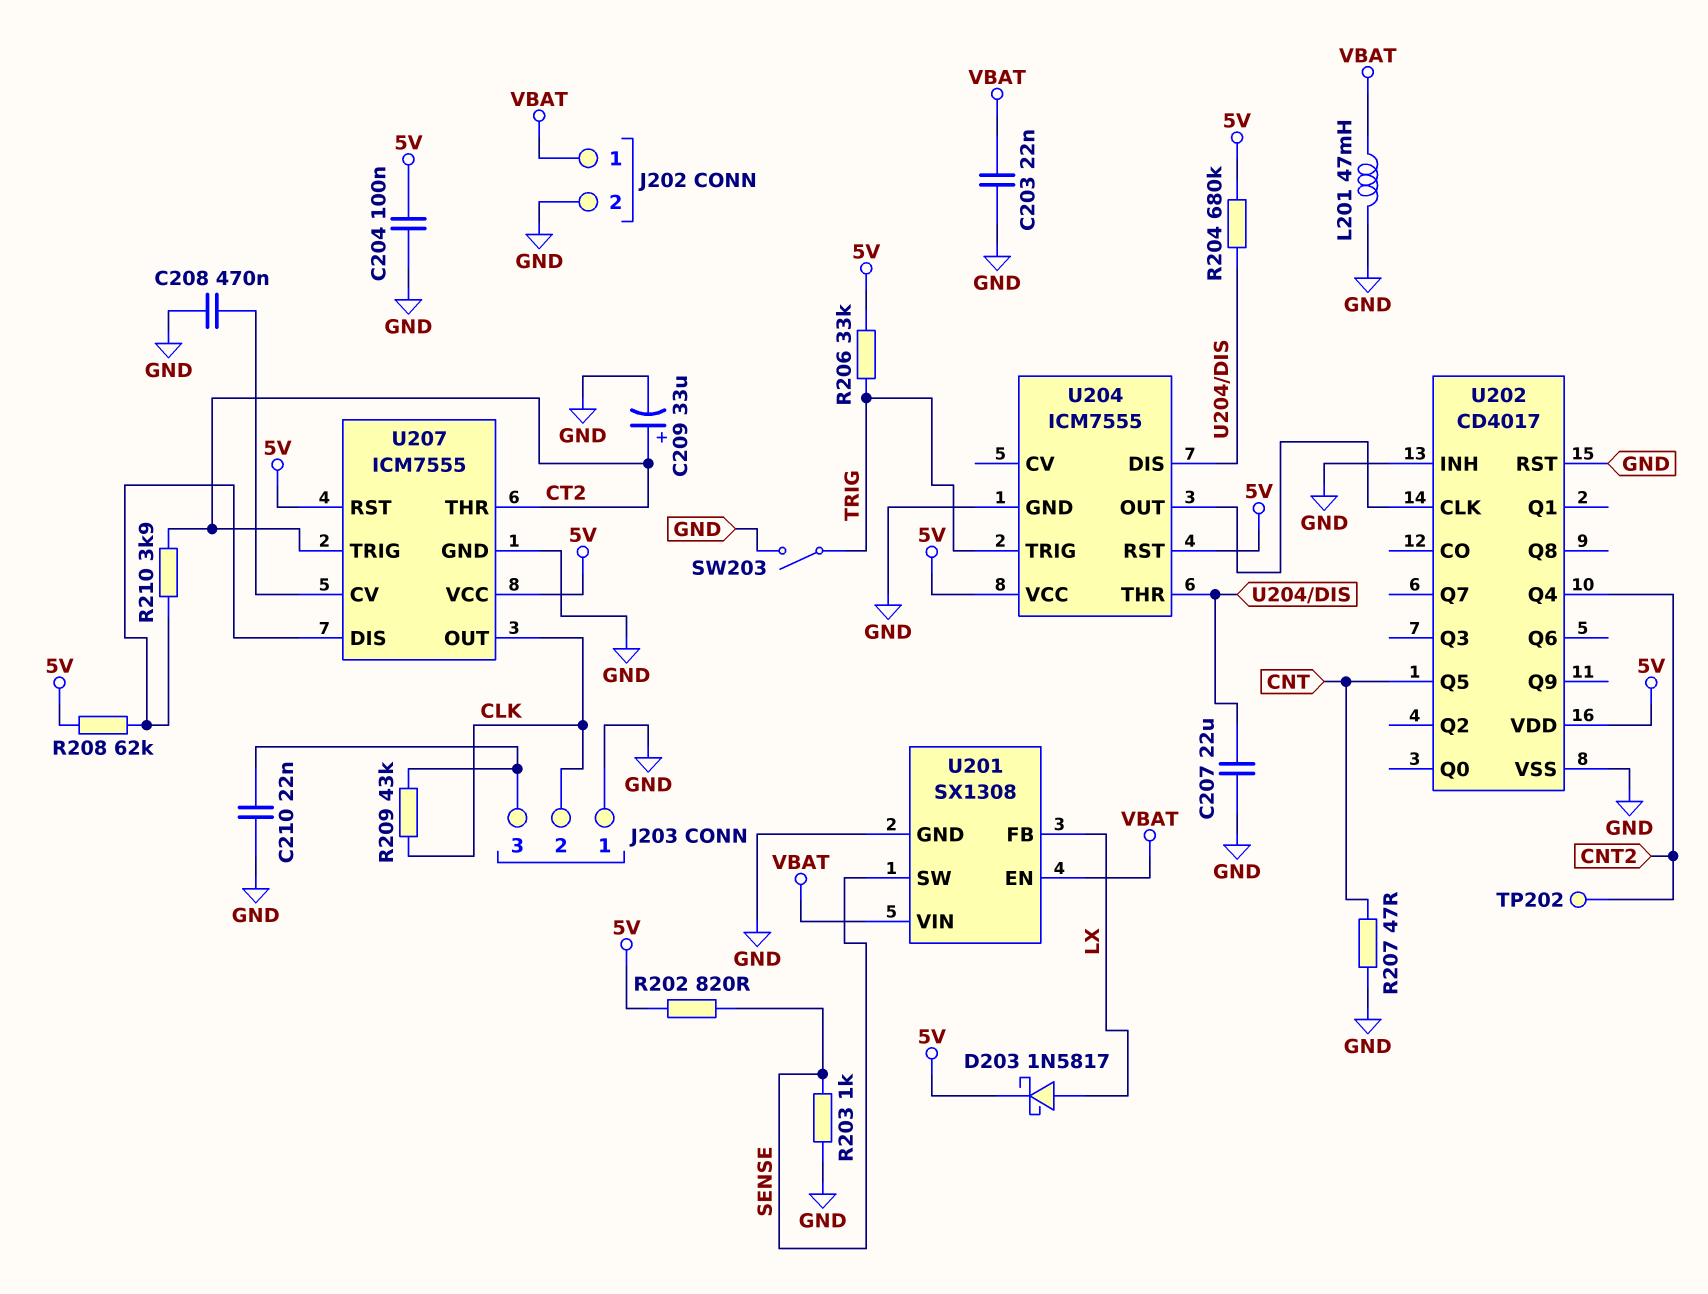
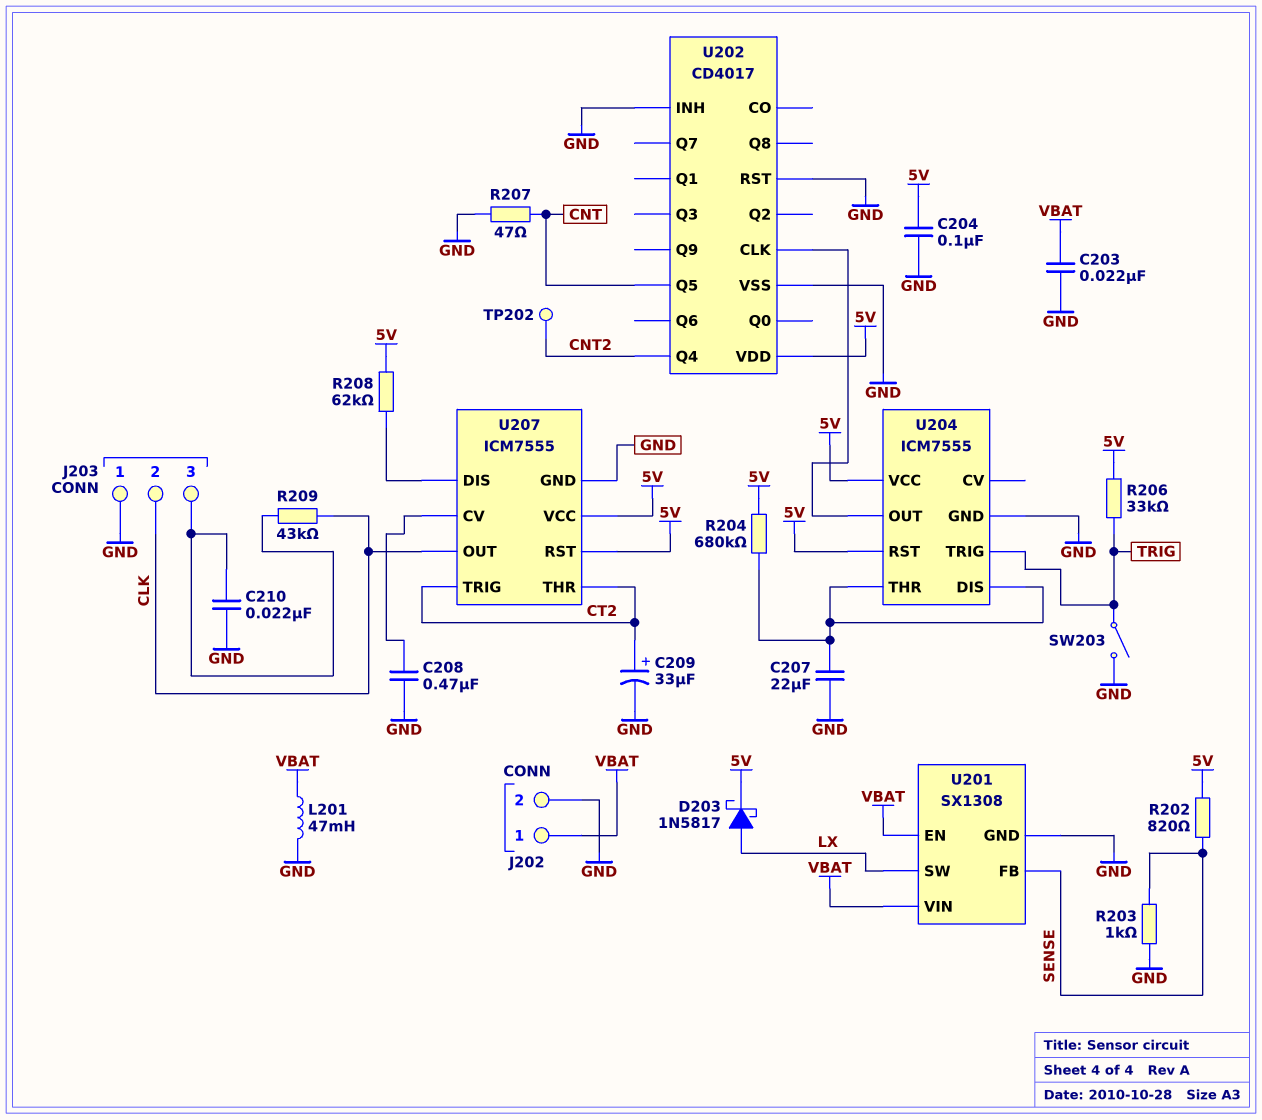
R210: 3.9k (CT2, U207/DIS) -> none
U201 pin FB: LX -> SENSE
U201 pin SW: SENSE -> LX

